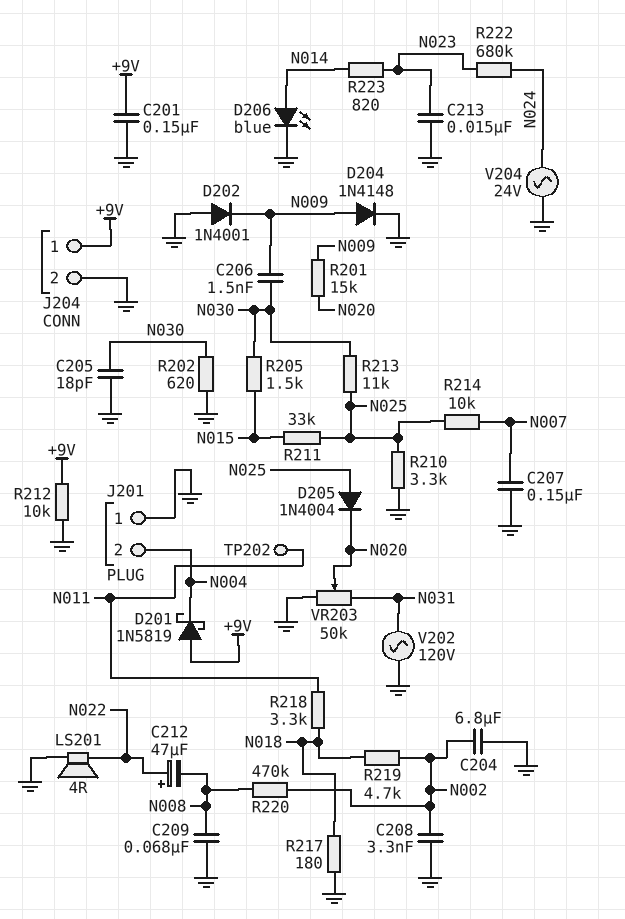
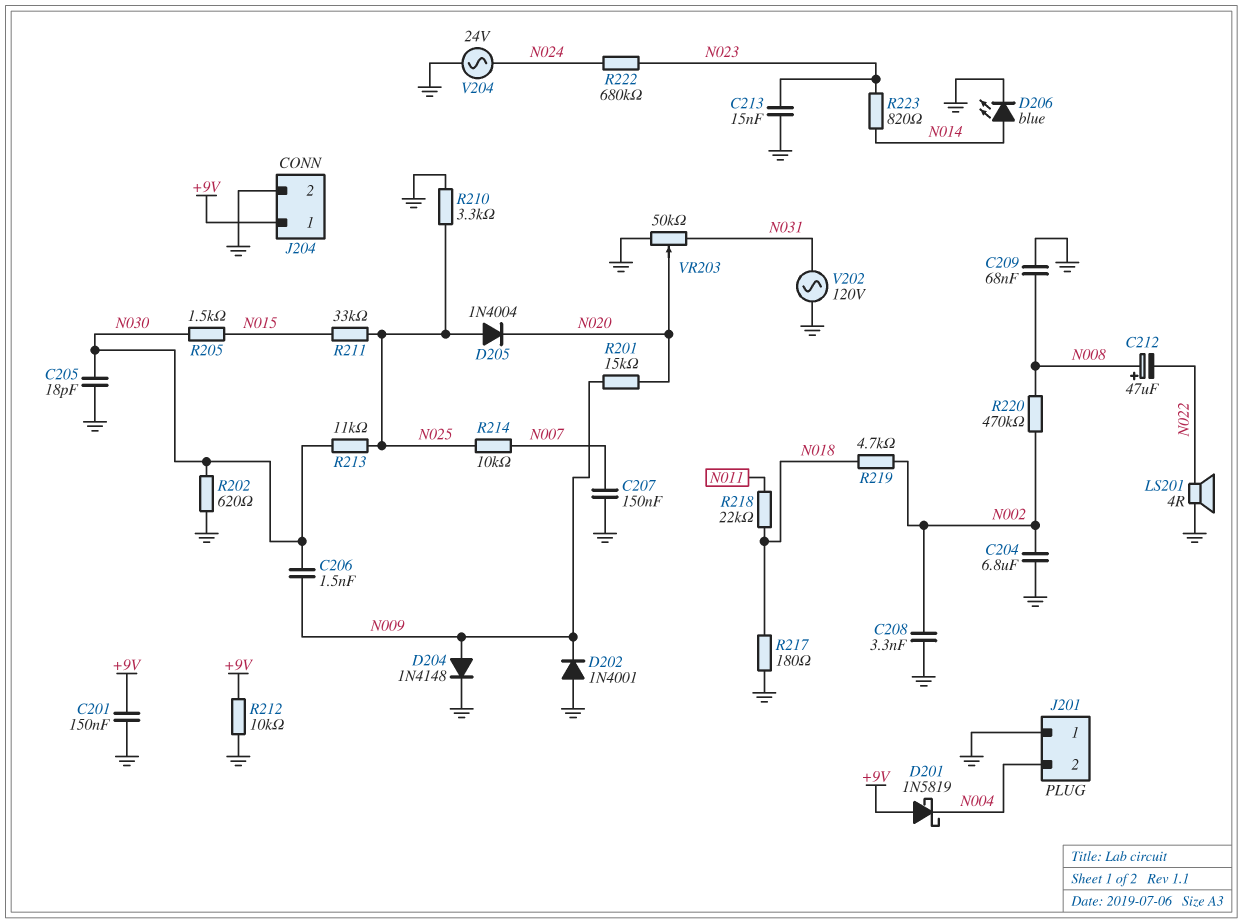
C212: 47uF (plus N022, minus N008) -> 47uF (plus N008, minus N022)
R218: 3.3k (N011, N018) -> 22k (N011, N018)
TP202: test point (N011) -> none

